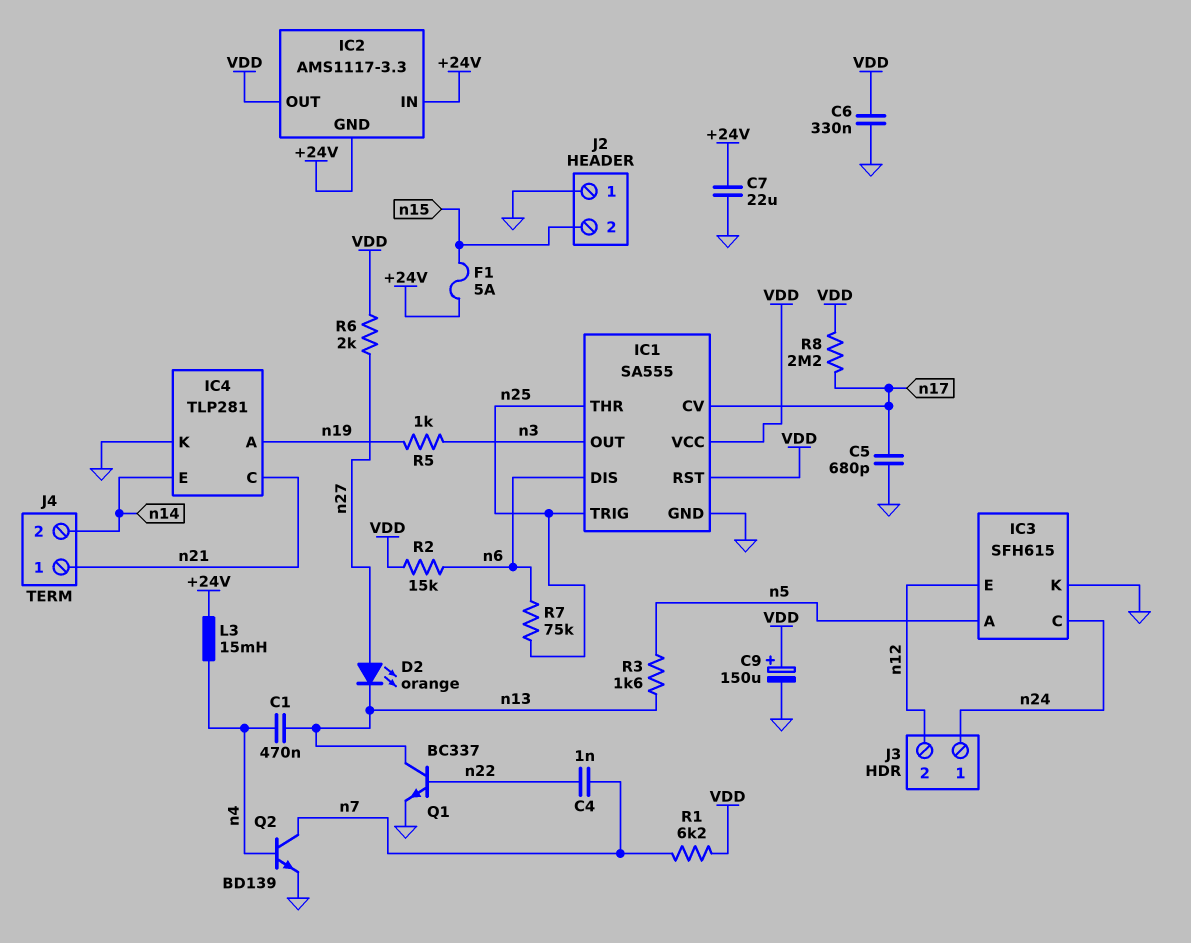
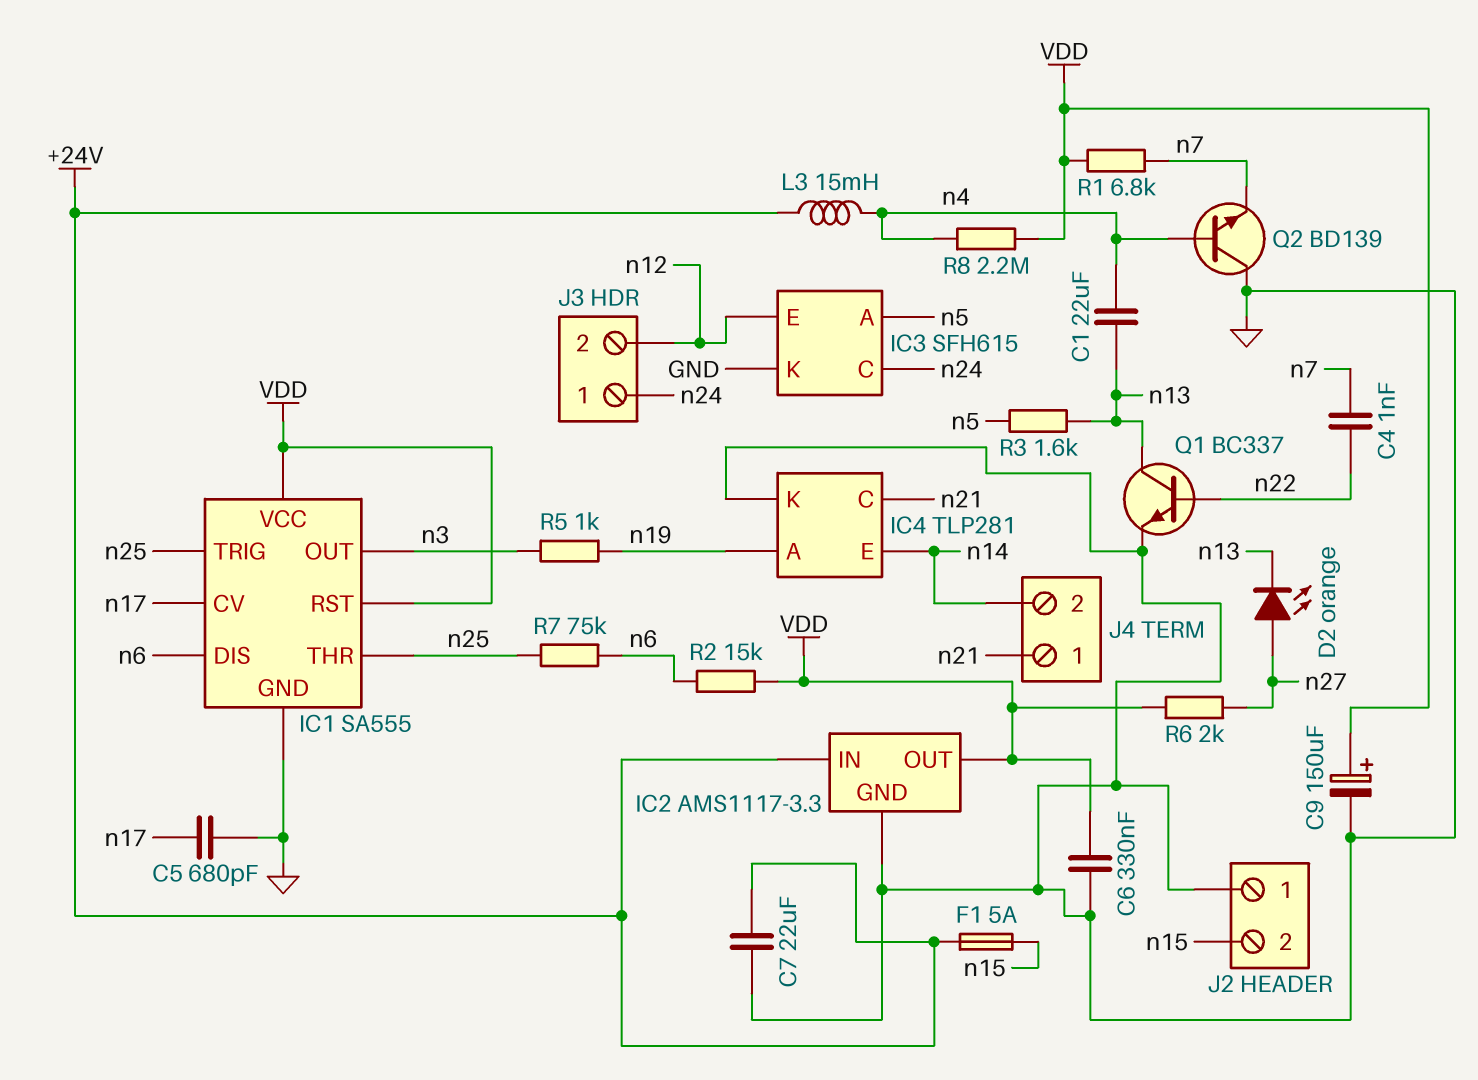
C1: 470nF (n4, n13) -> 22uF (n4, n13)
IC2 pin GND: +24V -> GND
Q2: NPN BD139 (B n4, C n7, E GND) -> NPN BD139 (B n4, C GND, E n7)
R1: 6.2k (VDD, n7) -> 6.8k (VDD, n7)
R8: 2.2M (VDD, n17) -> 2.2M (VDD, n4)

